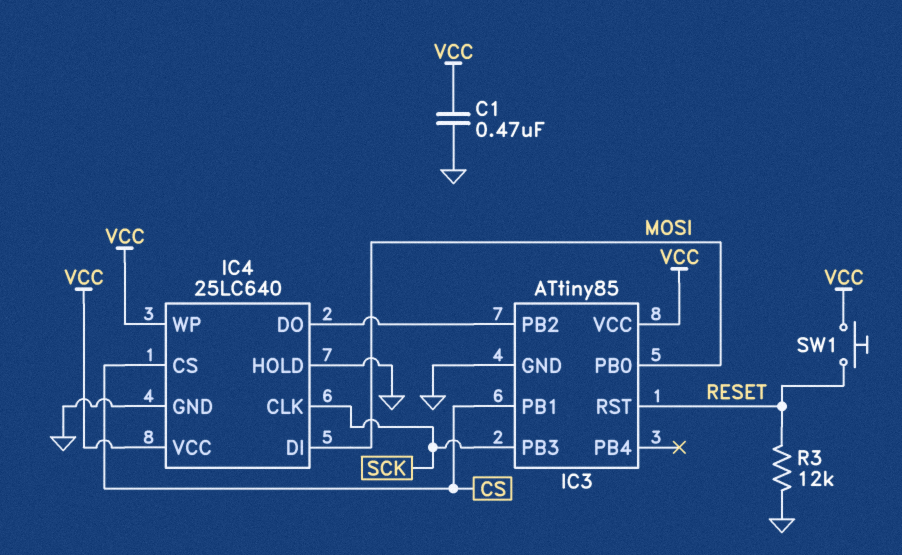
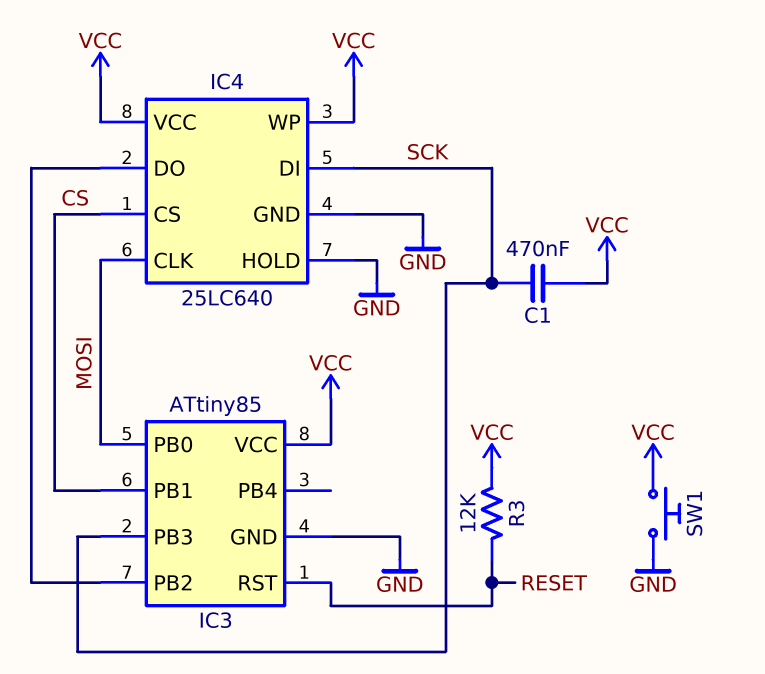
C1: 470nF (GND, VCC) -> 470nF (SCK, VCC)
IC4 pin CLK: SCK -> MOSI
IC4 pin DI: MOSI -> SCK
R3: 12k (GND, RESET) -> 12k (RESET, VCC)
SW1: button (RESET, VCC) -> button (GND, VCC)

